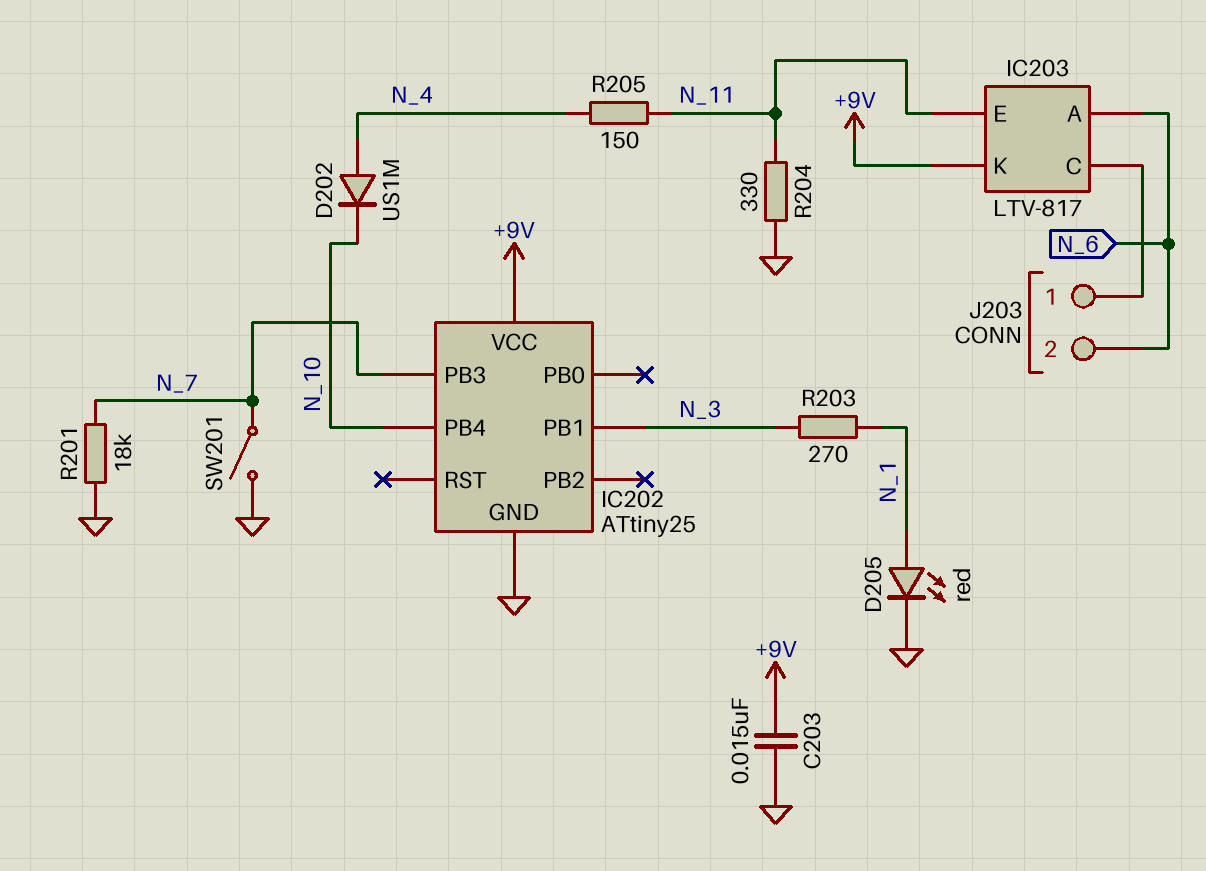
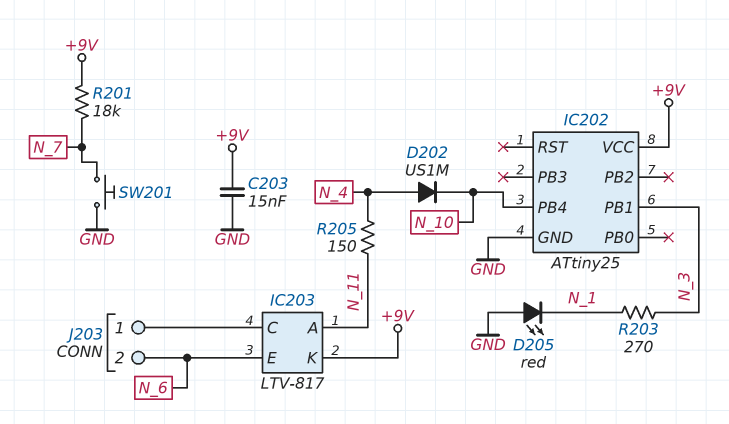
D205: LED red (A N_1, K GND) -> LED red (A GND, K N_1)
IC202 pin PB3: N_7 -> none
IC203 pin A: N_6 -> N_11
IC203 pin E: N_11 -> N_6
R201: 18k (GND, N_7) -> 18k (+9V, N_7)
R204: 330 (GND, N_11) -> none
SW201: switch (GND, N_7) -> button (GND, N_7)

